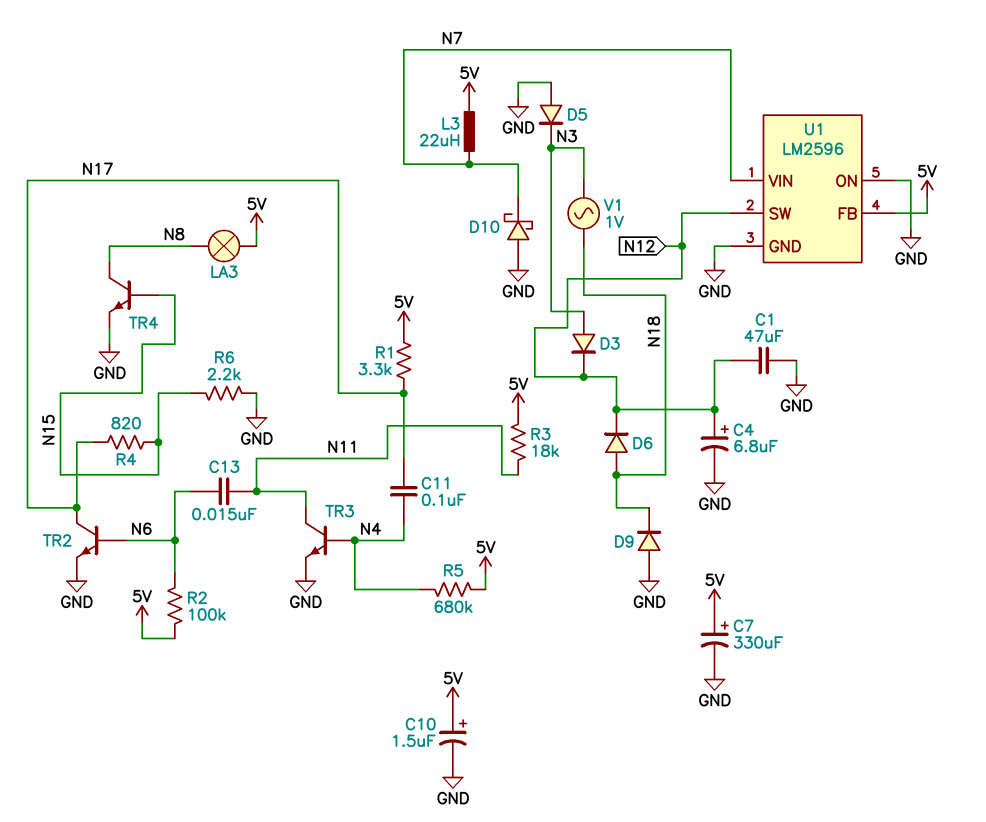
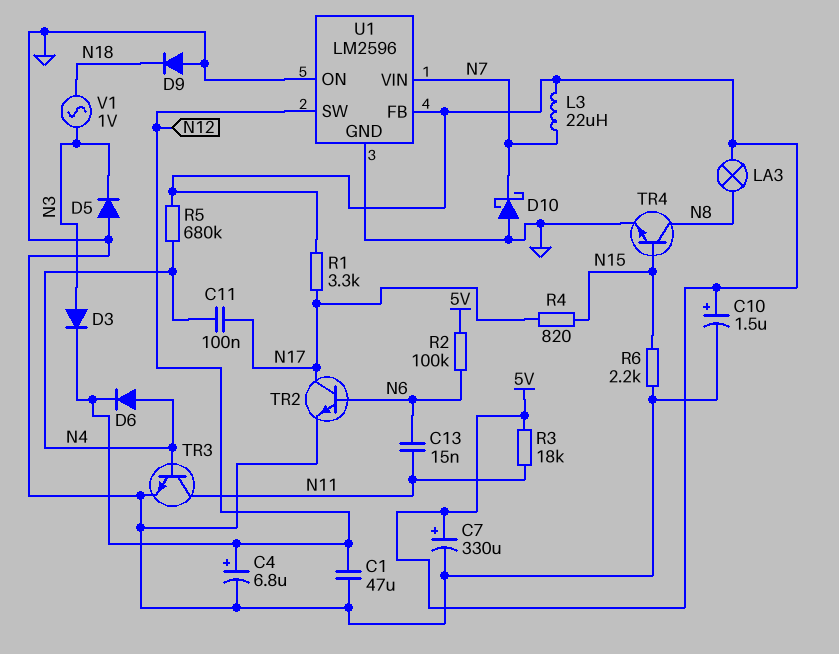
D6: diode (A N18, K N12) -> diode (A N4, K N12)

